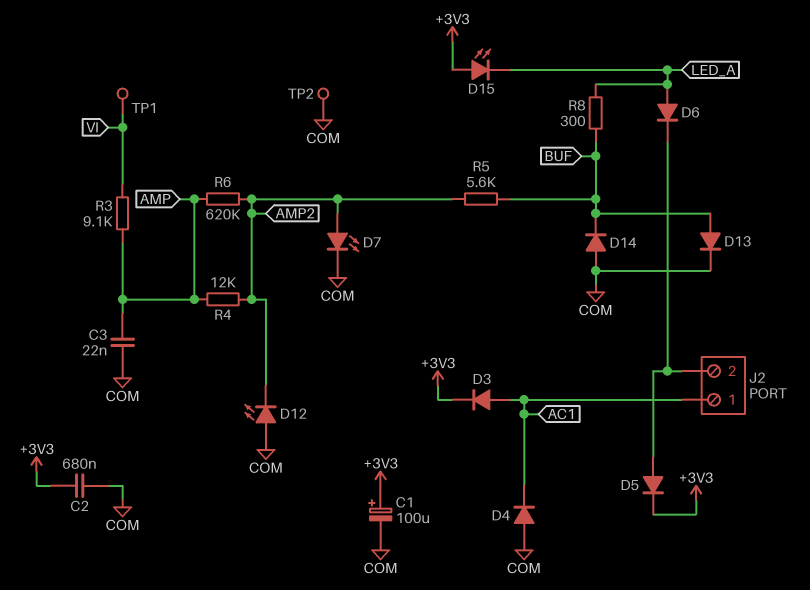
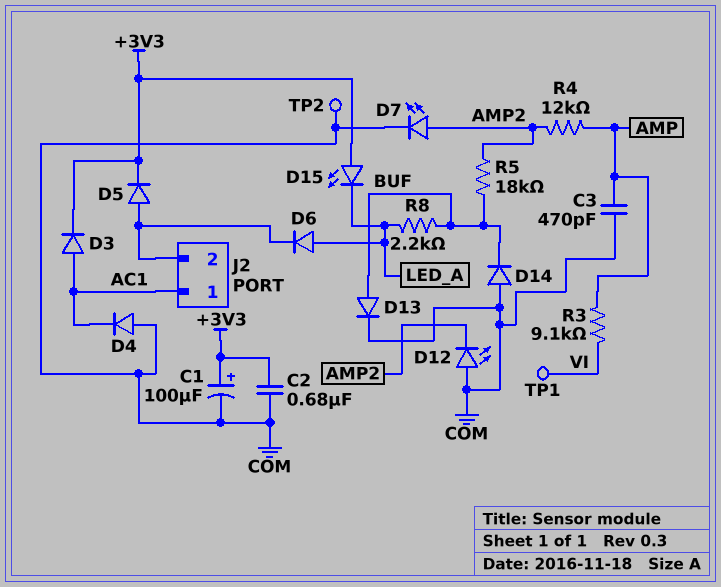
C3: 22nF (AMP, COM) -> 470pF (AMP, COM)
R5: 5.6k (AMP2, BUF) -> 18k (AMP2, BUF)
R6: 620k (AMP, AMP2) -> none
R8: 300 (BUF, LED_A) -> 2.2k (BUF, LED_A)

